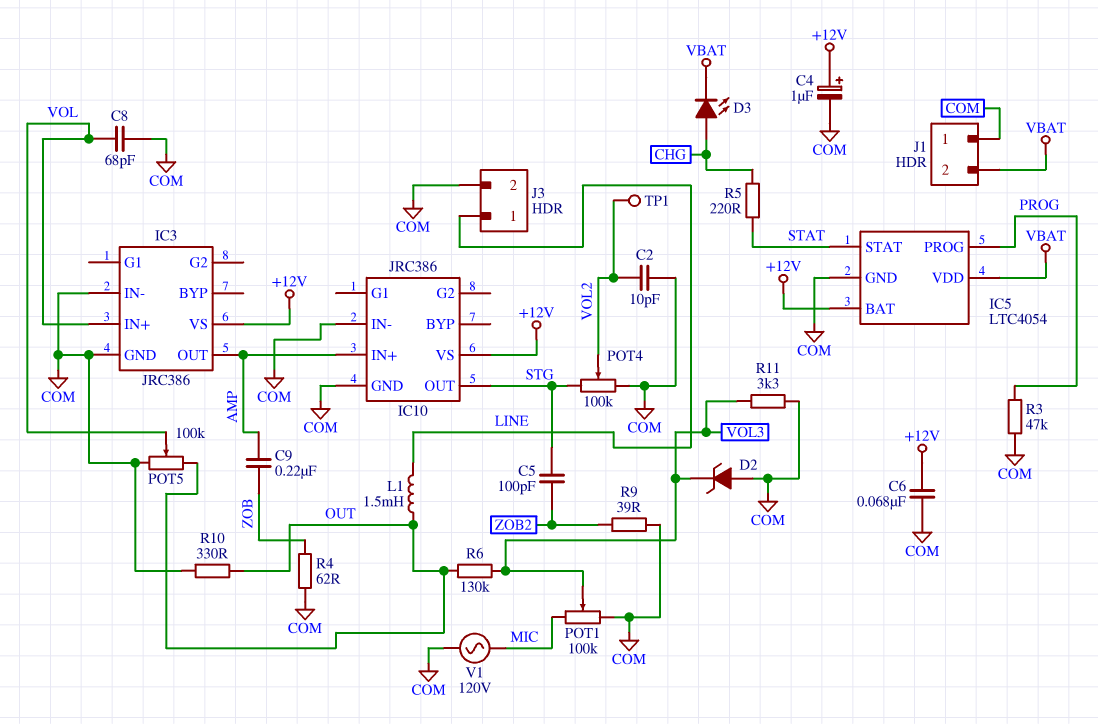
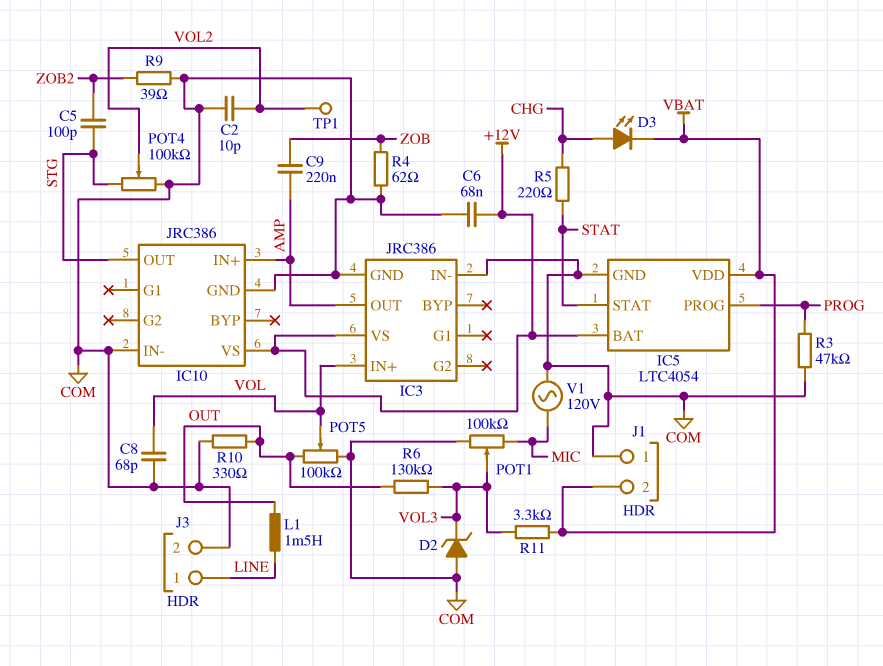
C4: 1uF (plus +12V, minus COM) -> none
R11: 3.3k (COM, VOL3) -> 3.3k (VBAT, VOL3)

